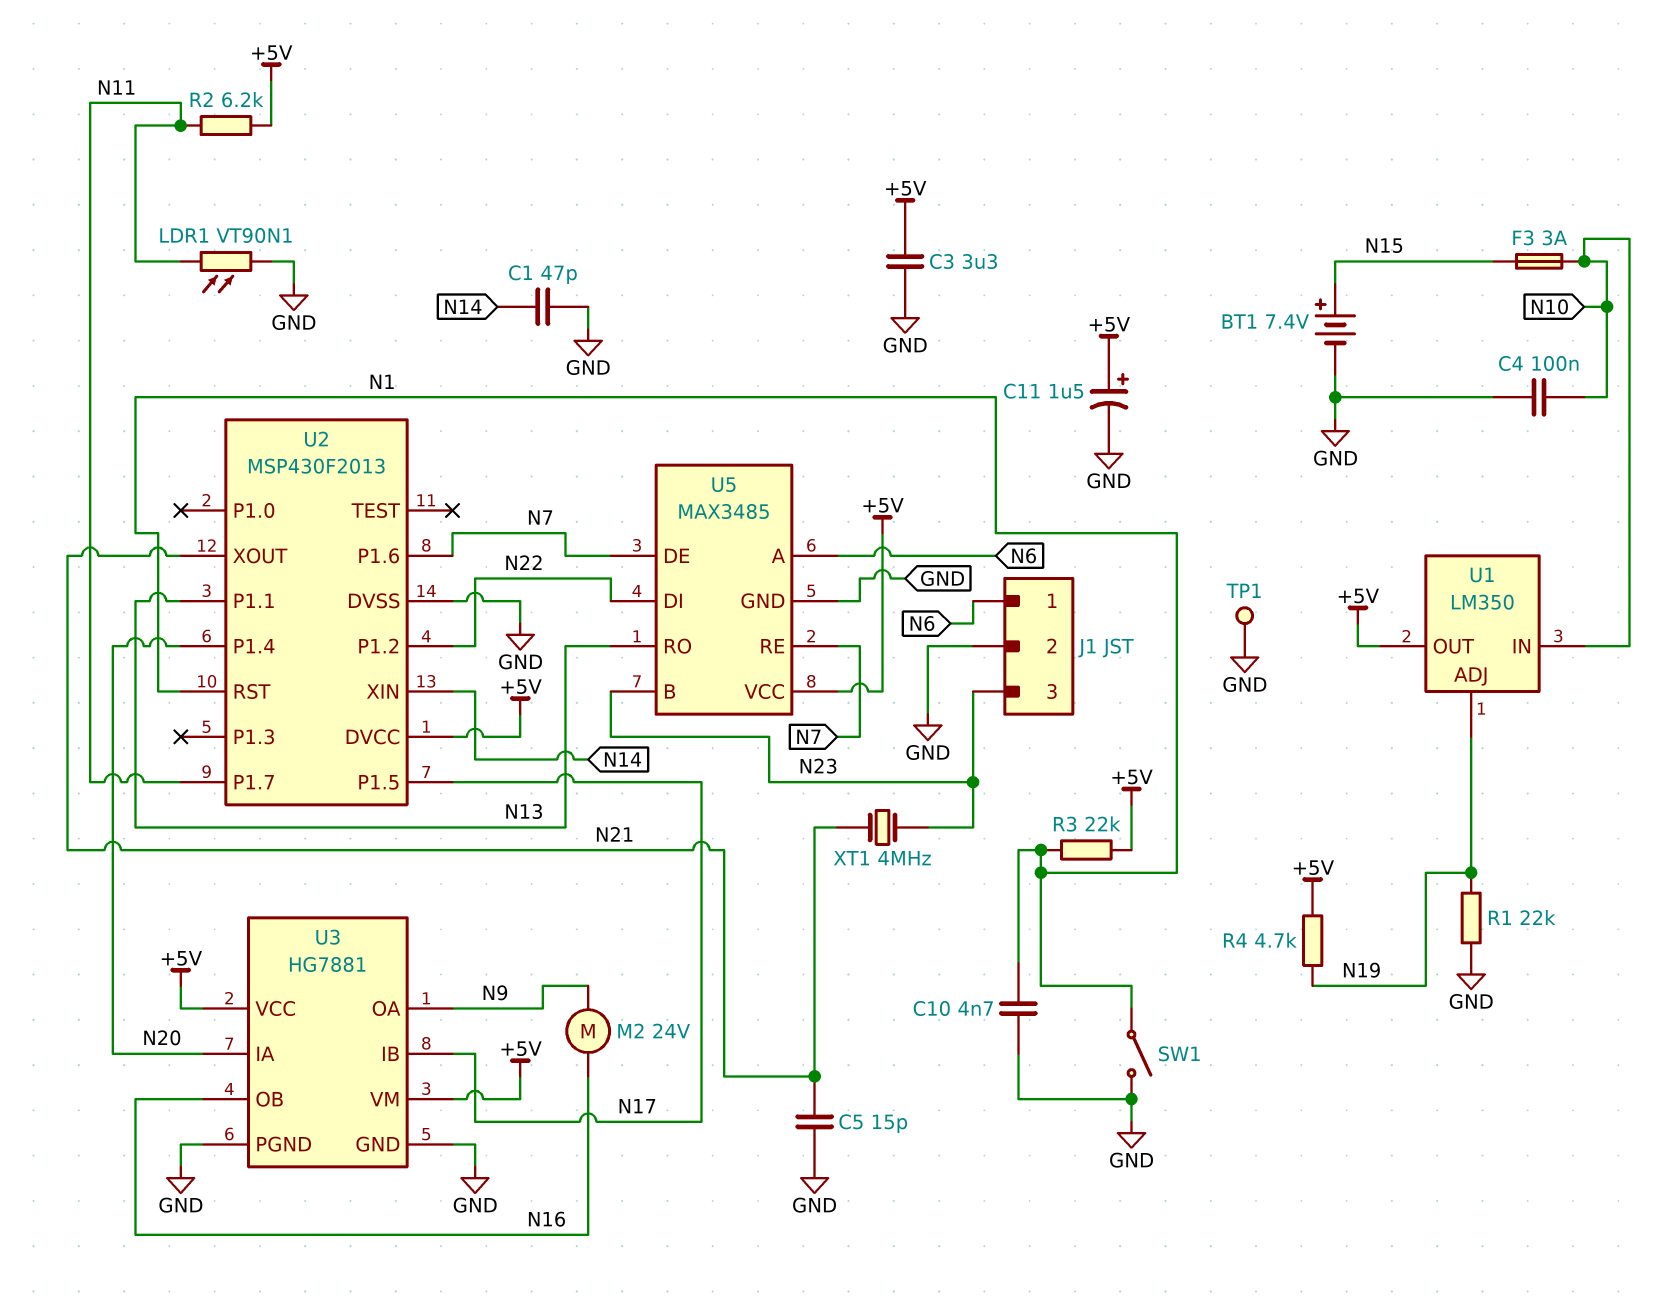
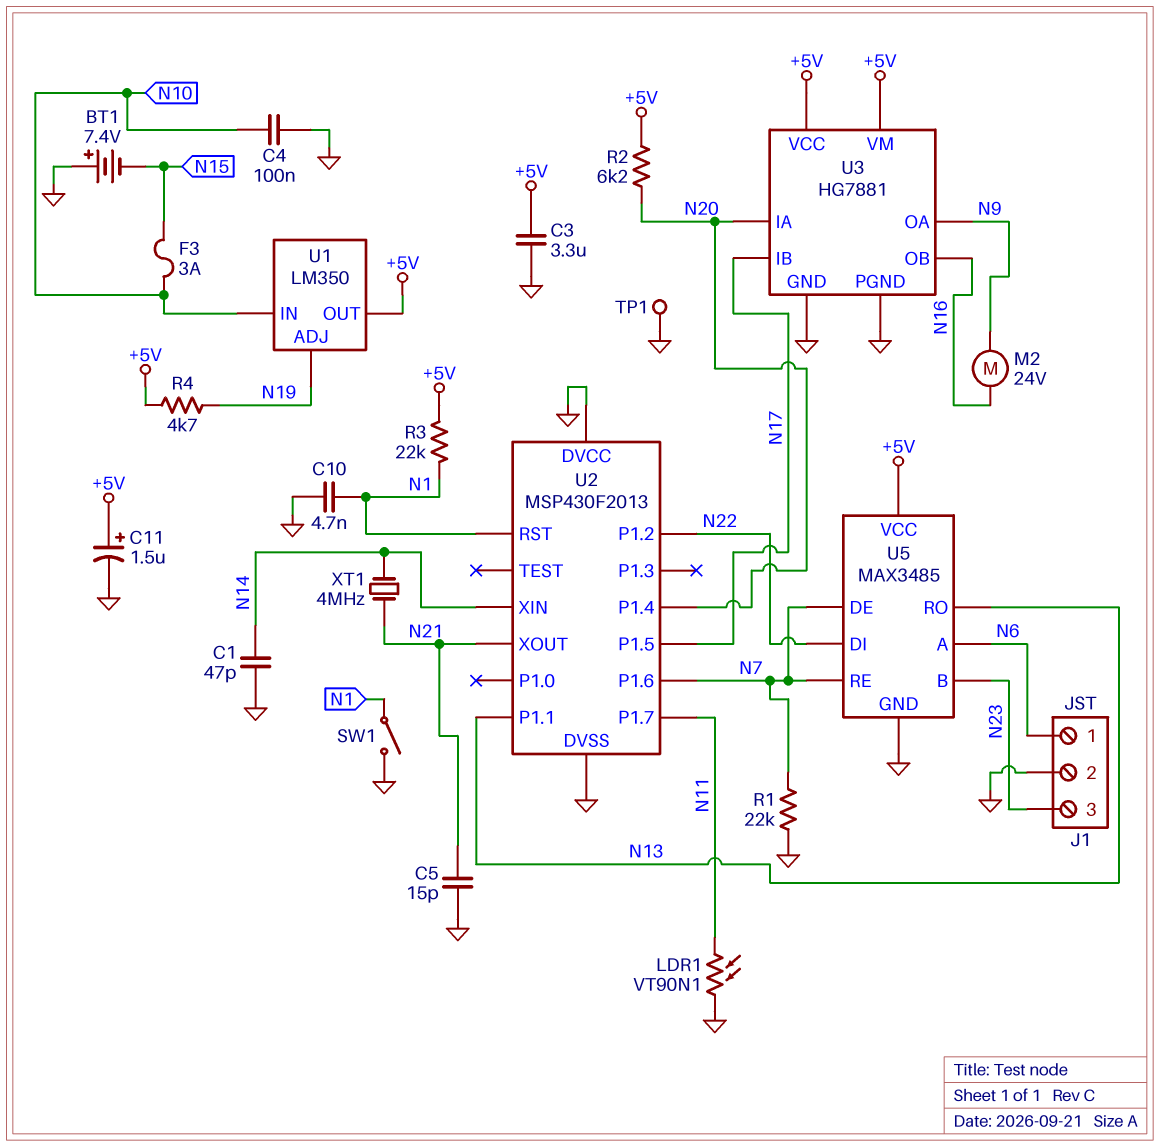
BT1: 7.4V (plus N15, minus GND) -> 7.4V (plus GND, minus N15)
R1: 22k (GND, N19) -> 22k (GND, N7)
R2: 6.2k (+5V, N11) -> 6.2k (+5V, N20)
U2 pin DVCC: +5V -> GND
XT1: 4MHz (N21, N23) -> 4MHz (N14, N21)

